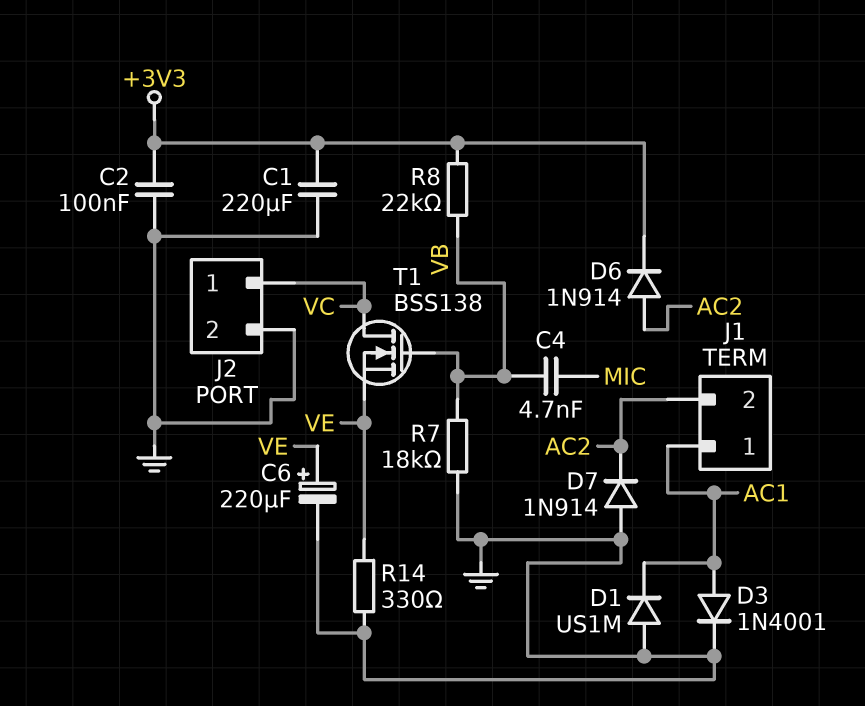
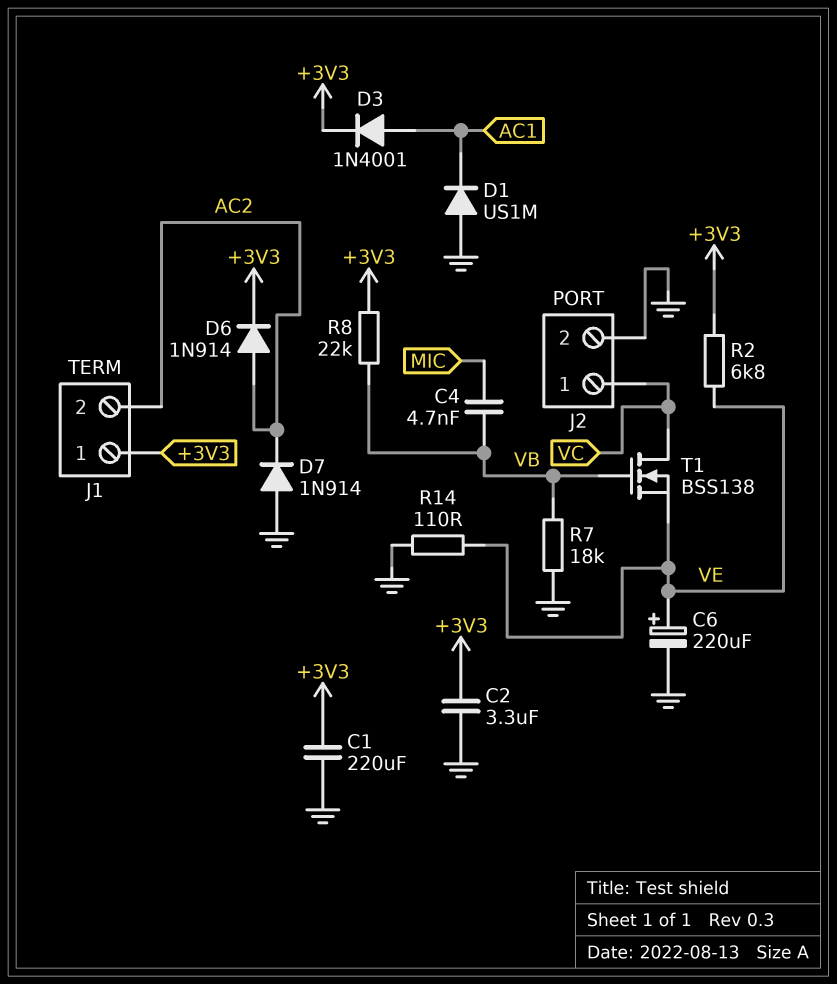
C2: 100nF (+3V3, GND) -> 3.3uF (+3V3, GND)
D3: diode 1N4001 (A AC1, K GND) -> diode 1N4001 (A AC1, K +3V3)
J1 pin 1: AC1 -> +3V3
R2: none -> 6.8k (+3V3, VE)
R14: 330 (GND, VE) -> 110 (GND, VE)

